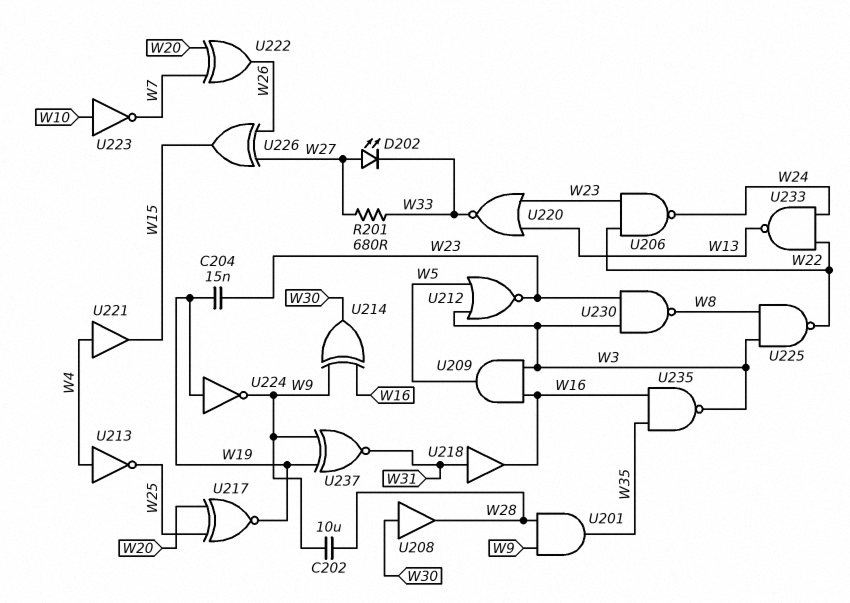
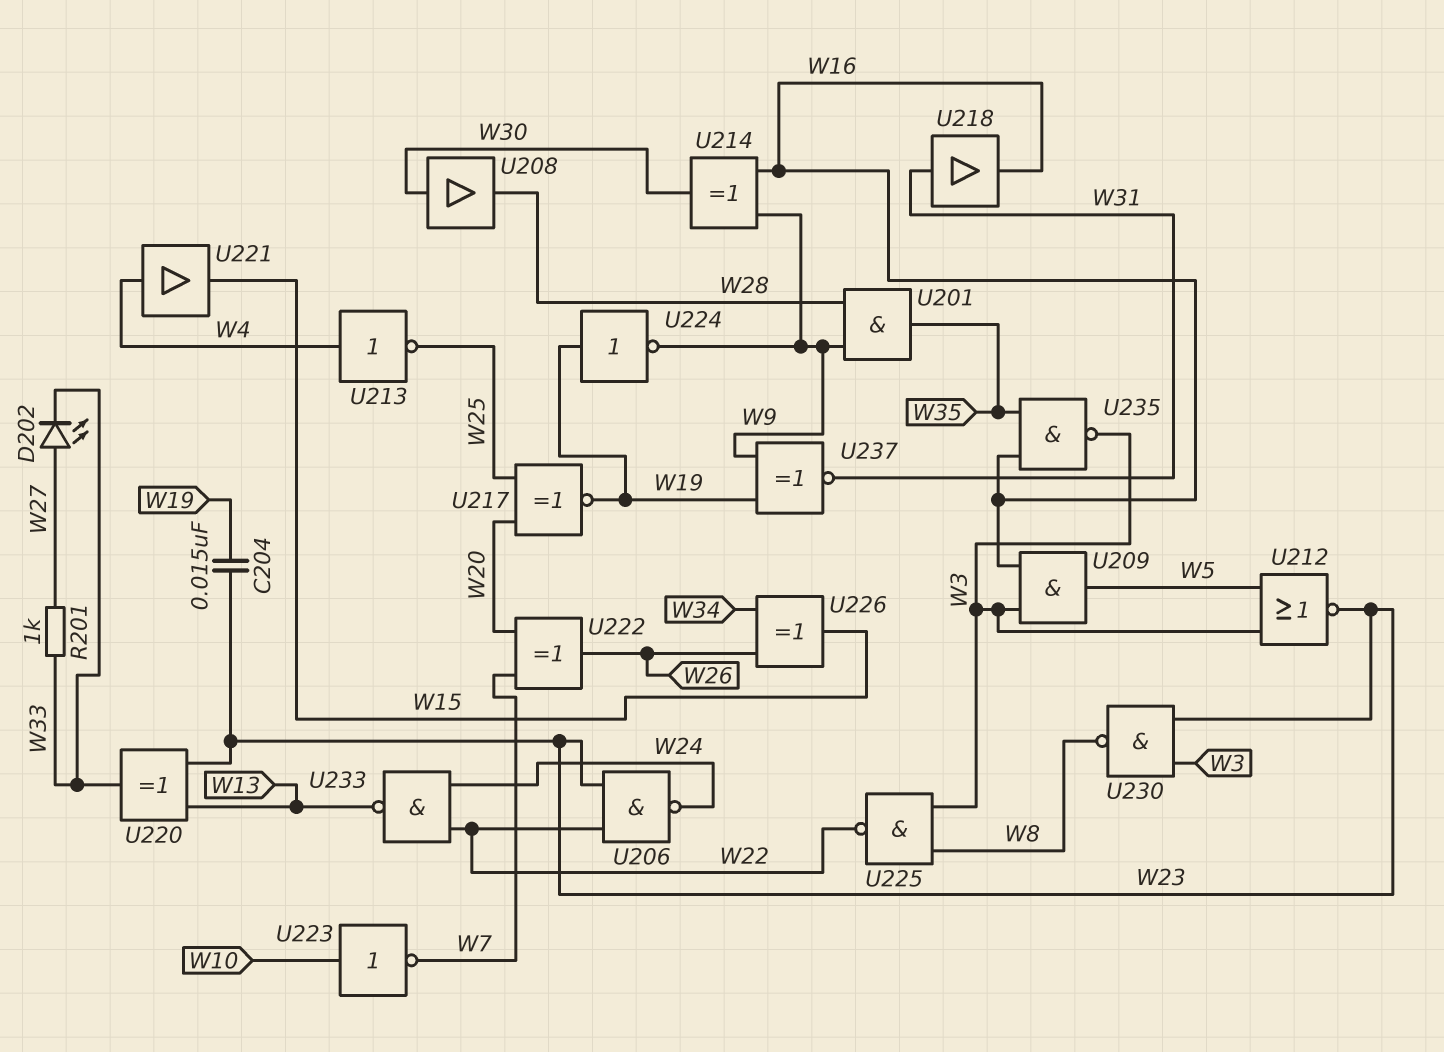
C202: 10uF (W9, W28) -> none
R201: 680 (W27, W33) -> 1k (W27, W33)
U220: NOR (in W13, in W23, out W33) -> XOR (in W13, in W23, out W33)
U226: XOR (in W26, in W27, out W15) -> XOR (in W26, in W34, out W15)

